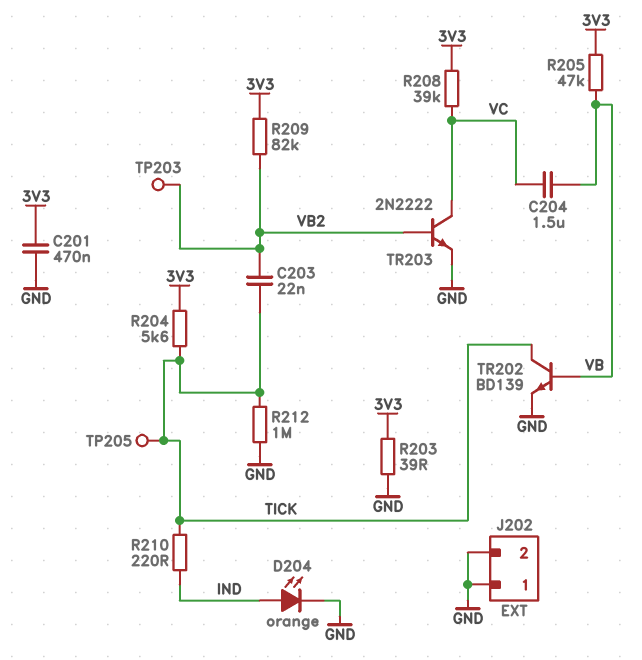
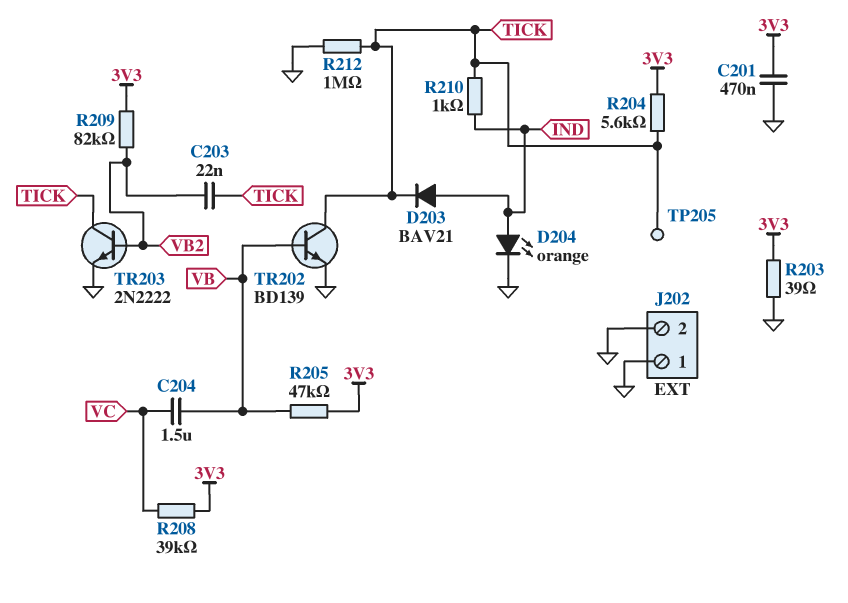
D203: none -> diode BAV21 (A IND, K TICK)
R210: 220 (IND, TICK) -> 1k (IND, TICK)
TP203: test point (VB2) -> none
TR203: NPN 2N2222 (B VB2, C VC, E GND) -> NPN 2N2222 (B VB2, C TICK, E GND)

